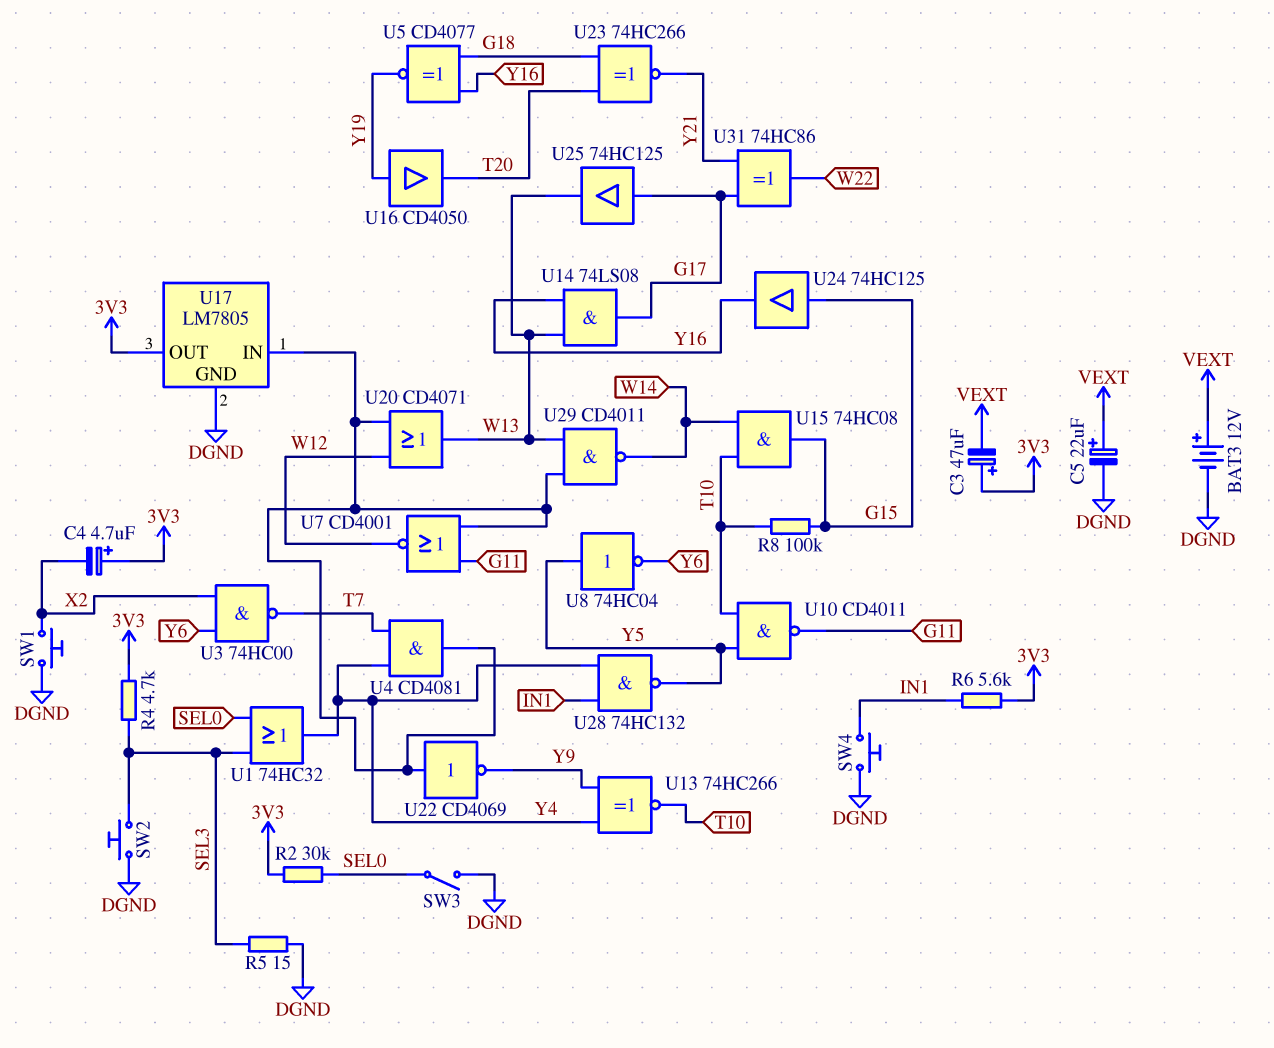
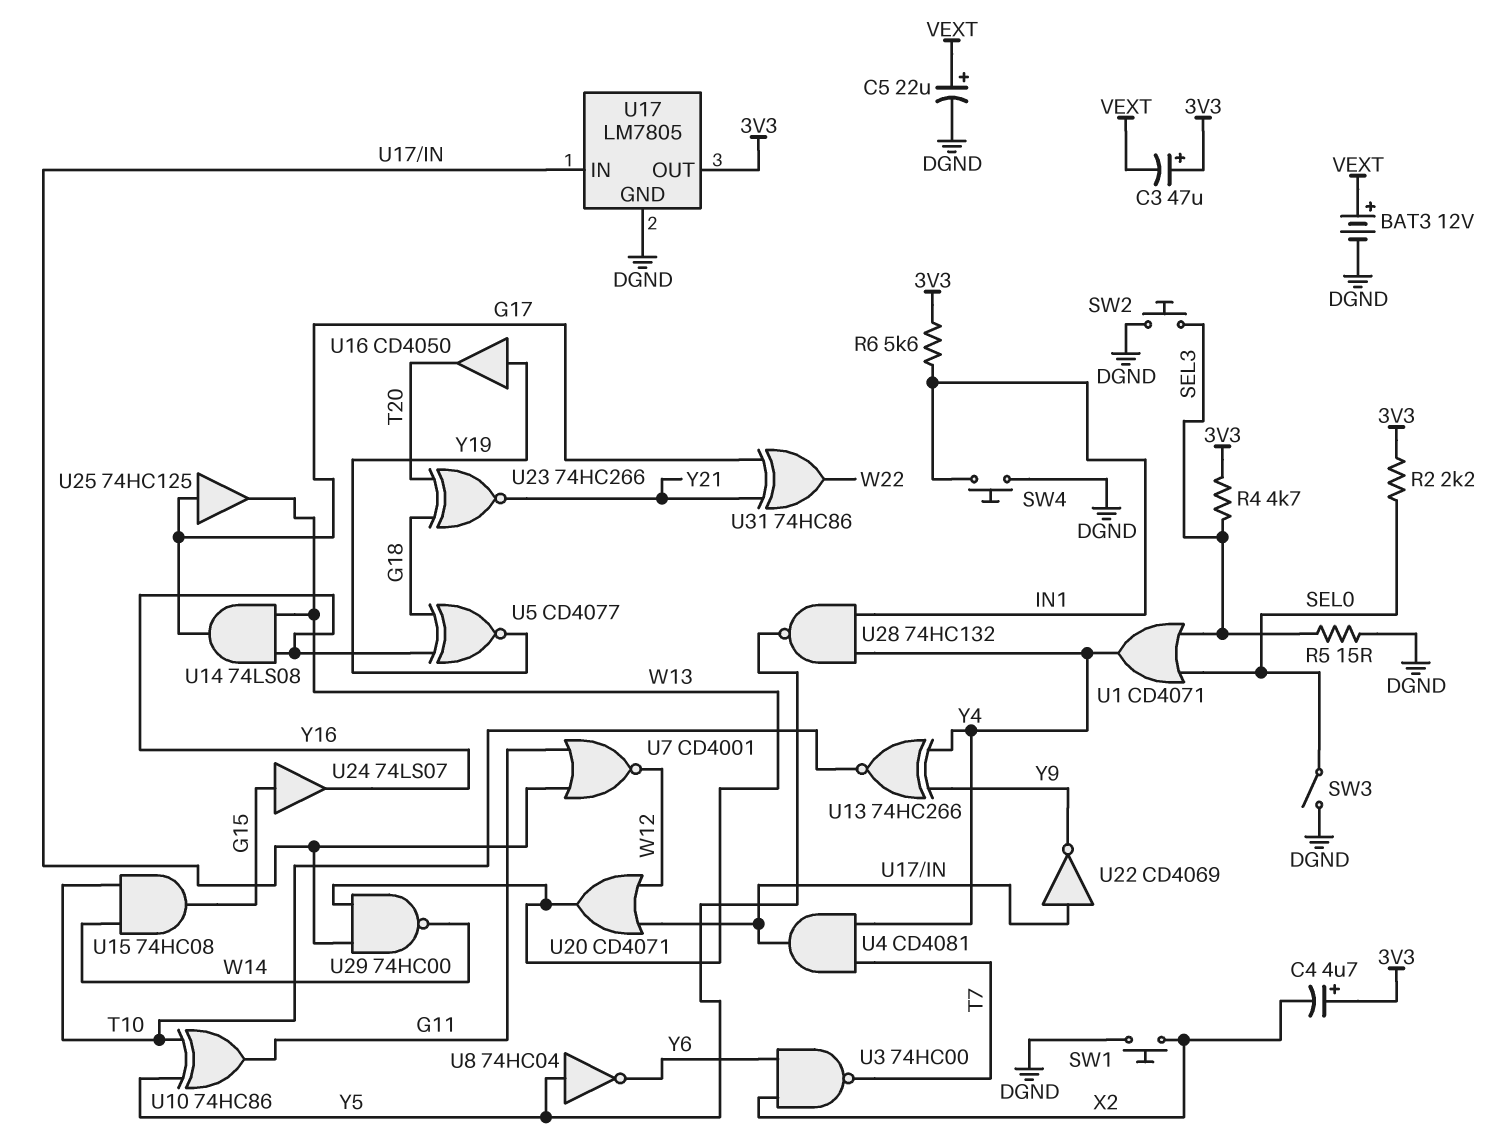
R2: 30k (3V3, SEL0) -> 2.2k (3V3, SEL0)
R8: 100k (G15, T10) -> none
U1: OR 74HC32 (in SEL0, in SEL3, out Y4) -> OR CD4071 (in SEL0, in SEL3, out Y4)
U10: NAND CD4011 (in T10, in Y5, out G11) -> XOR 74HC86 (in T10, in Y5, out G11)
U24: buffer 74HC125 (in G15, out Y16) -> buffer 74LS07 (in G15, out Y16)
U29: NAND CD4011 (in U17/IN, in W13, out W14) -> NAND 74HC00 (in U17/IN, in W13, out W14)

